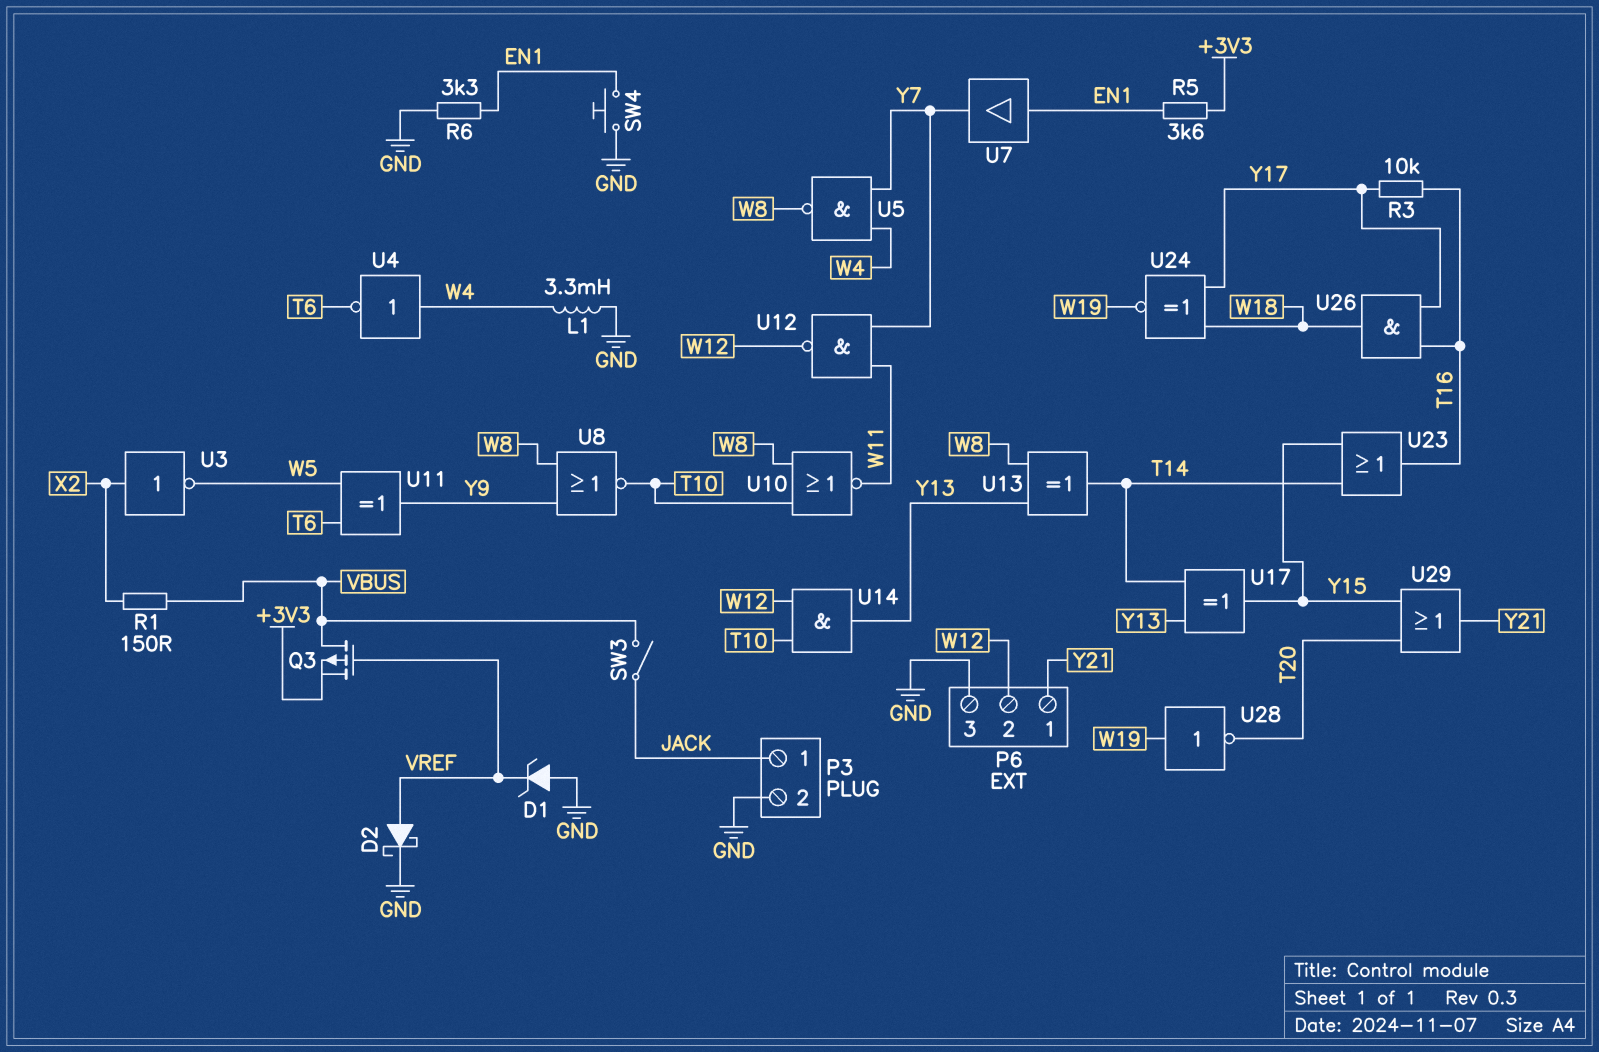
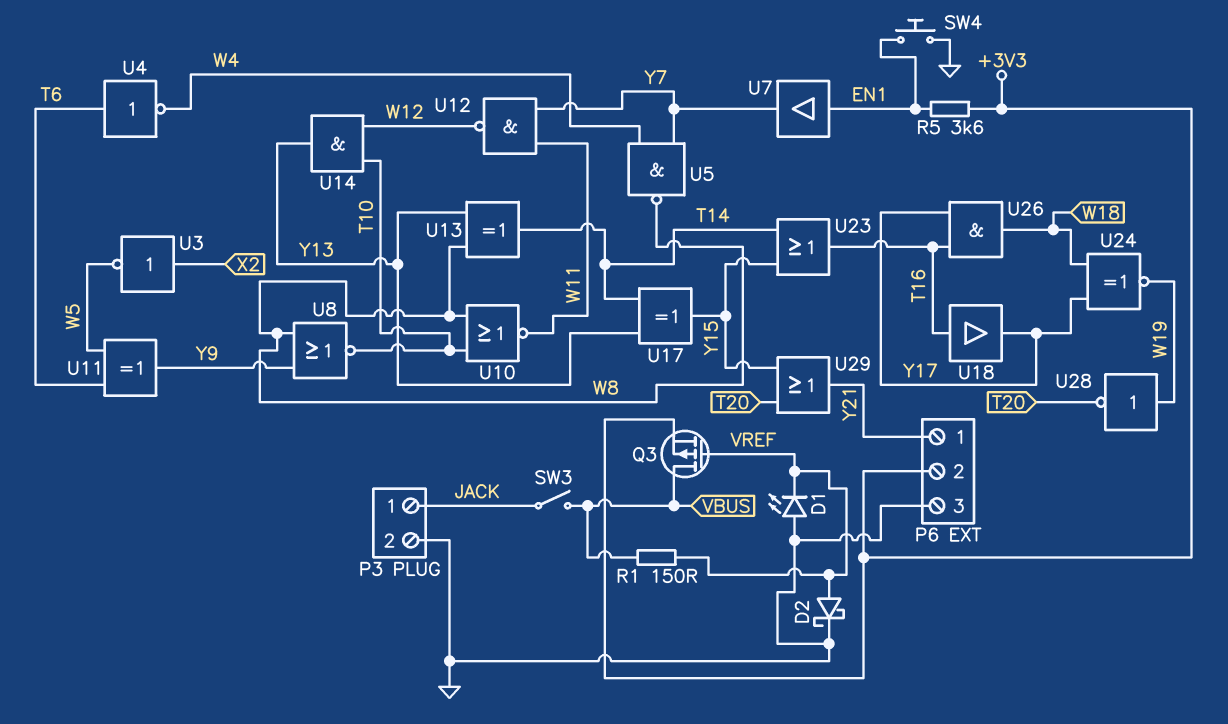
D1: zener (A GND, K VREF) -> LED (A GND, K VREF)
L1: 3.3mH (GND, W4) -> none
P6 pin 2: W12 -> +3V3
R1: 150 (VBUS, X2) -> 150 (VBUS, VREF)
R3: 10k (T16, Y17) -> none
R6: 3.3k (EN1, GND) -> none
U4: NOT (in W4, out T6) -> NOT (in T6, out W4)
U18: none -> buffer (in T16, out Y17)

